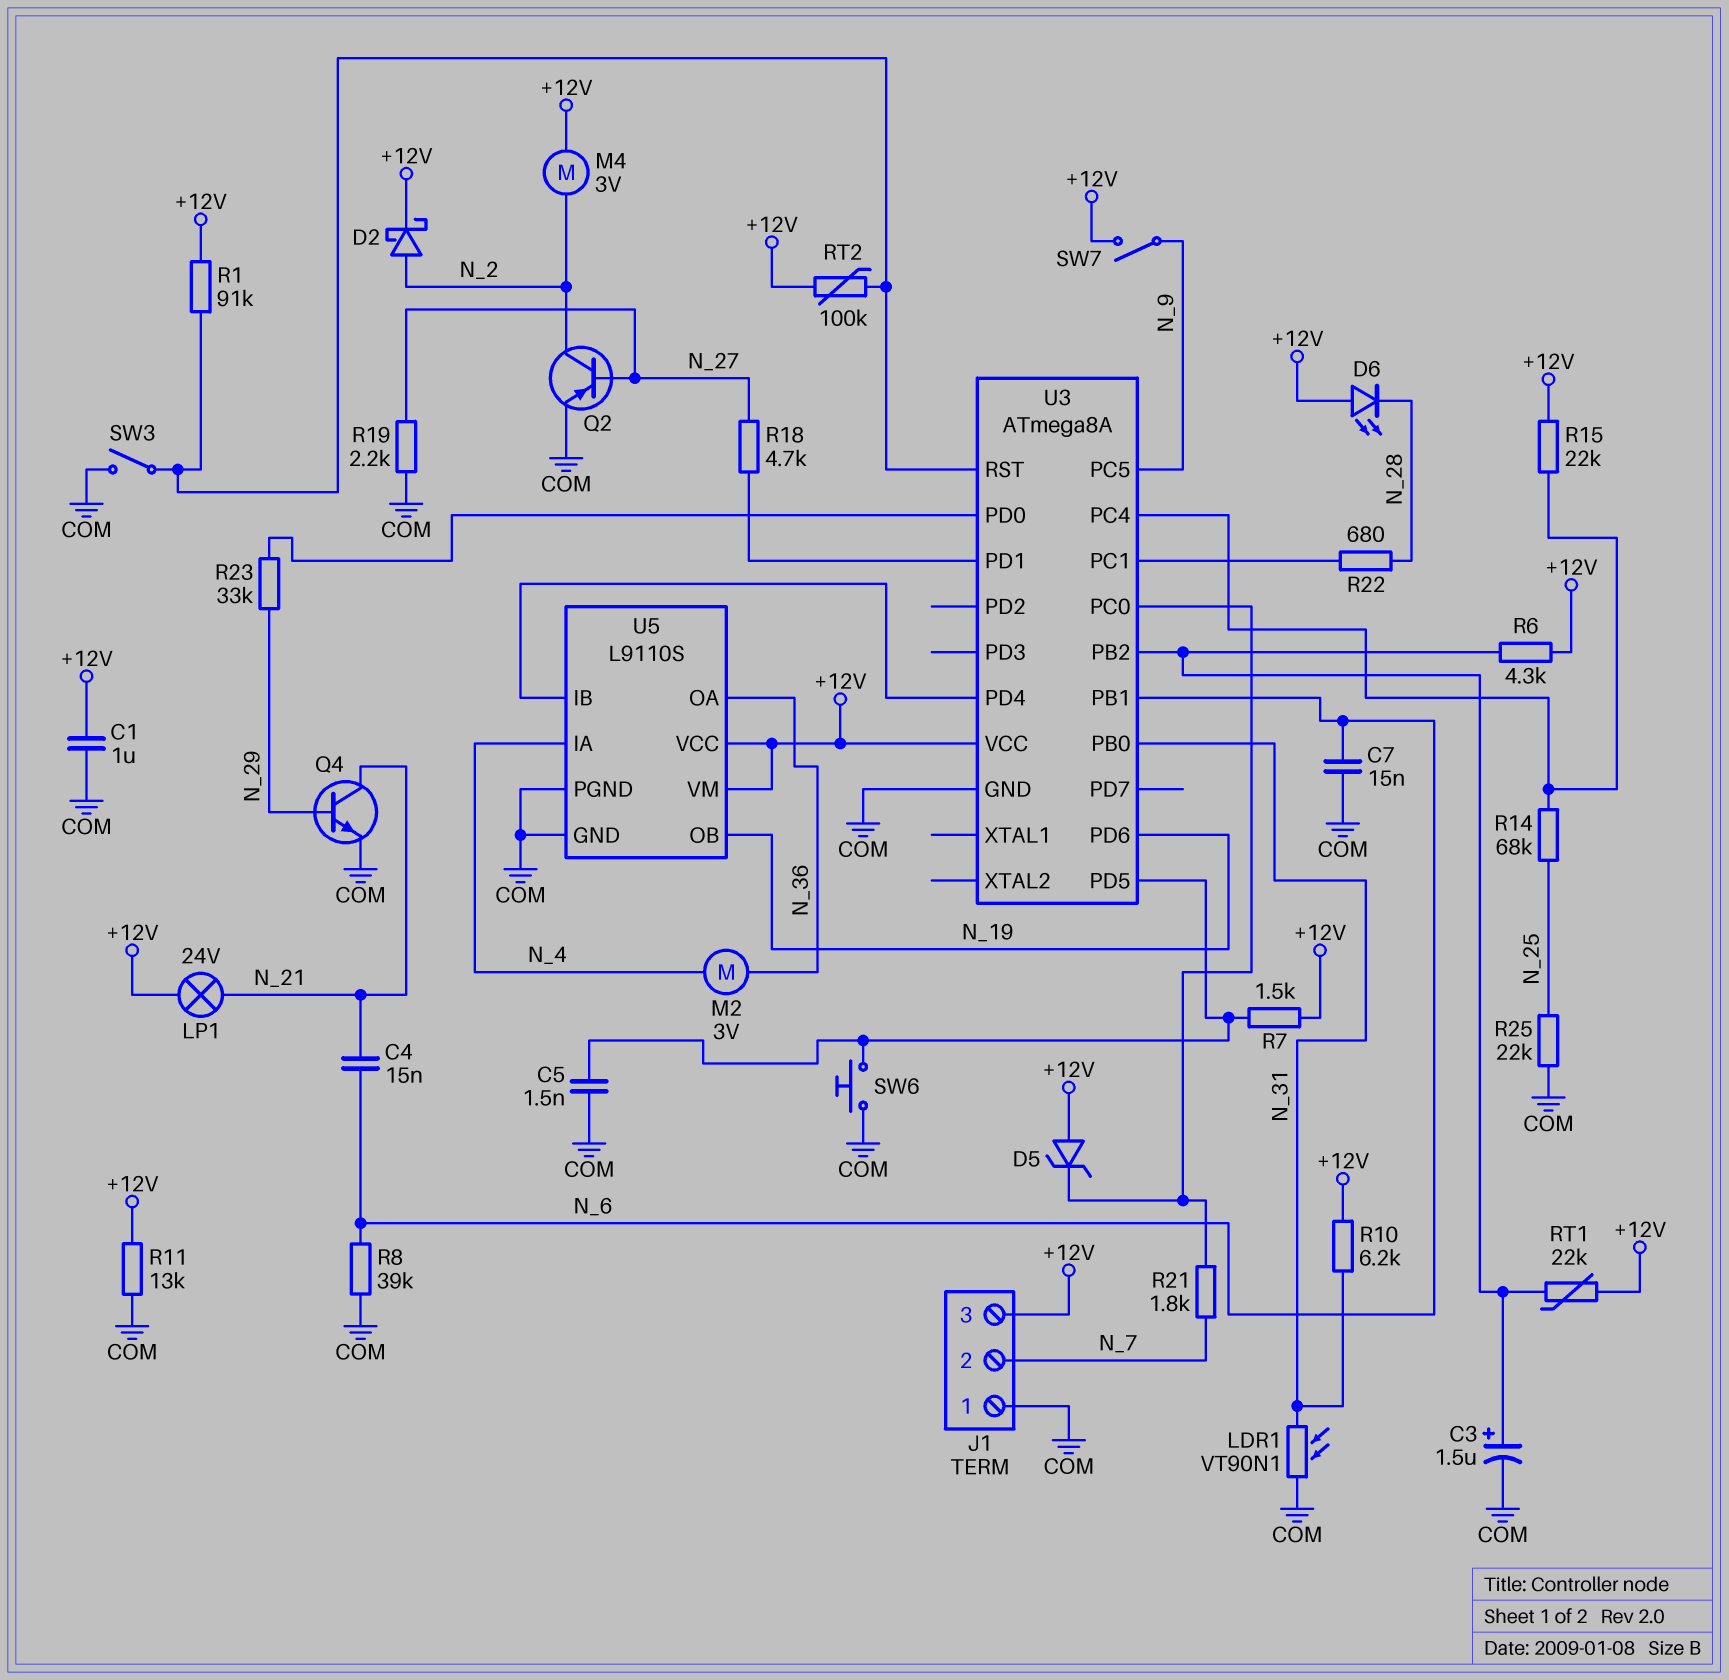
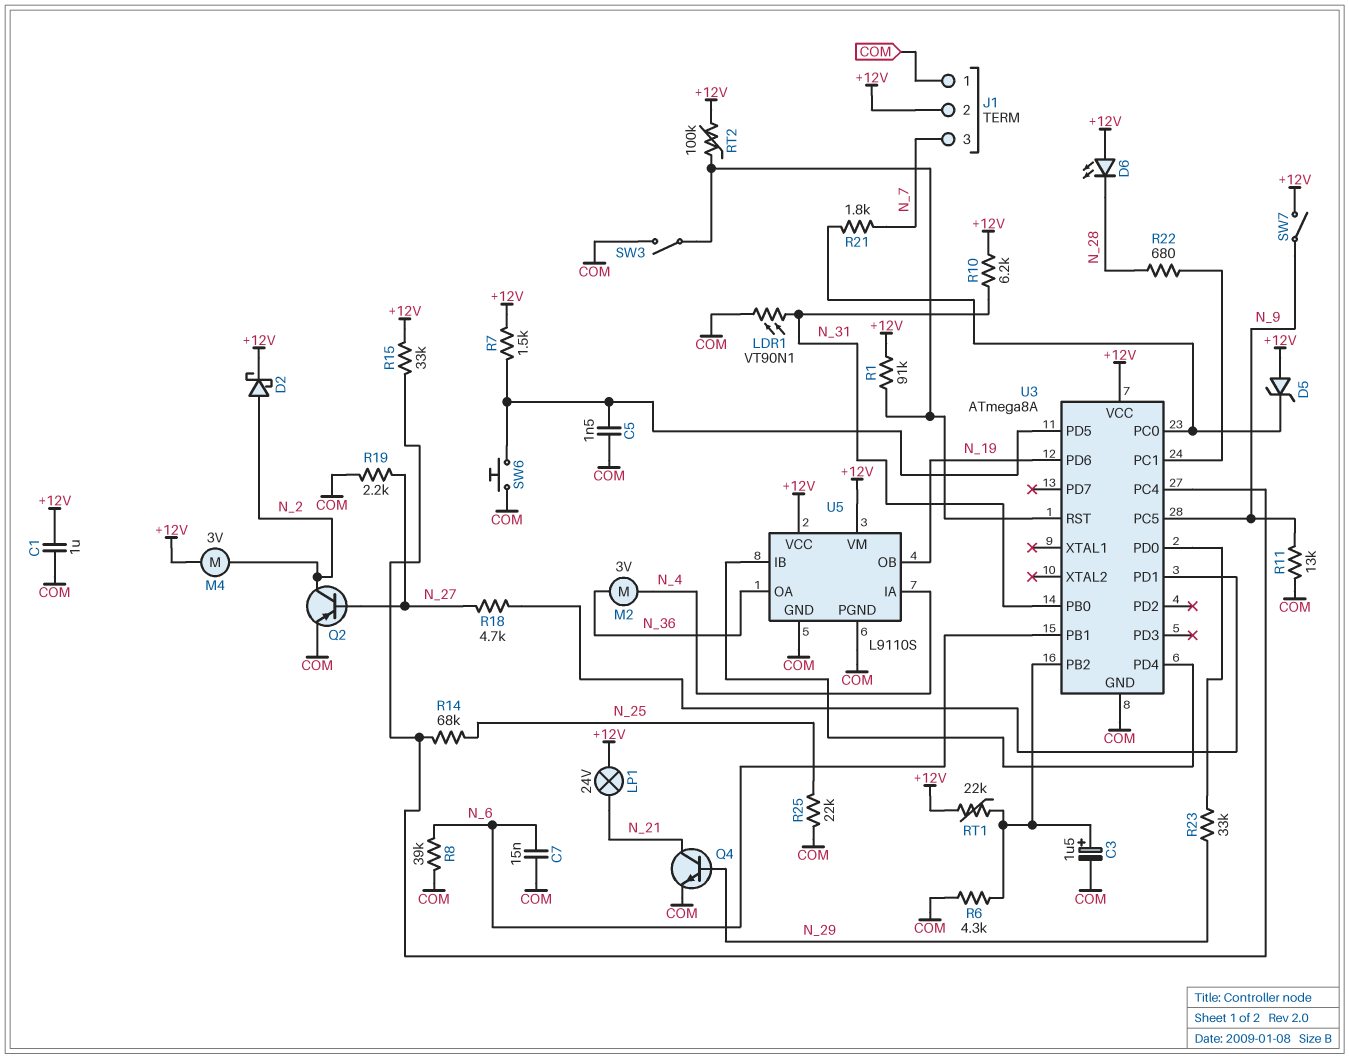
C4: 15nF (N_6, N_21) -> none
J1 pin 2: N_7 -> +12V
J1 pin 3: +12V -> N_7
R6: 4.3k (+12V, U3/PB2) -> 4.3k (COM, U3/PB2)
R11: 13k (+12V, COM) -> 13k (COM, N_9)
R15: 22k (+12V, U3/PC4) -> 33k (+12V, U3/PC4)

